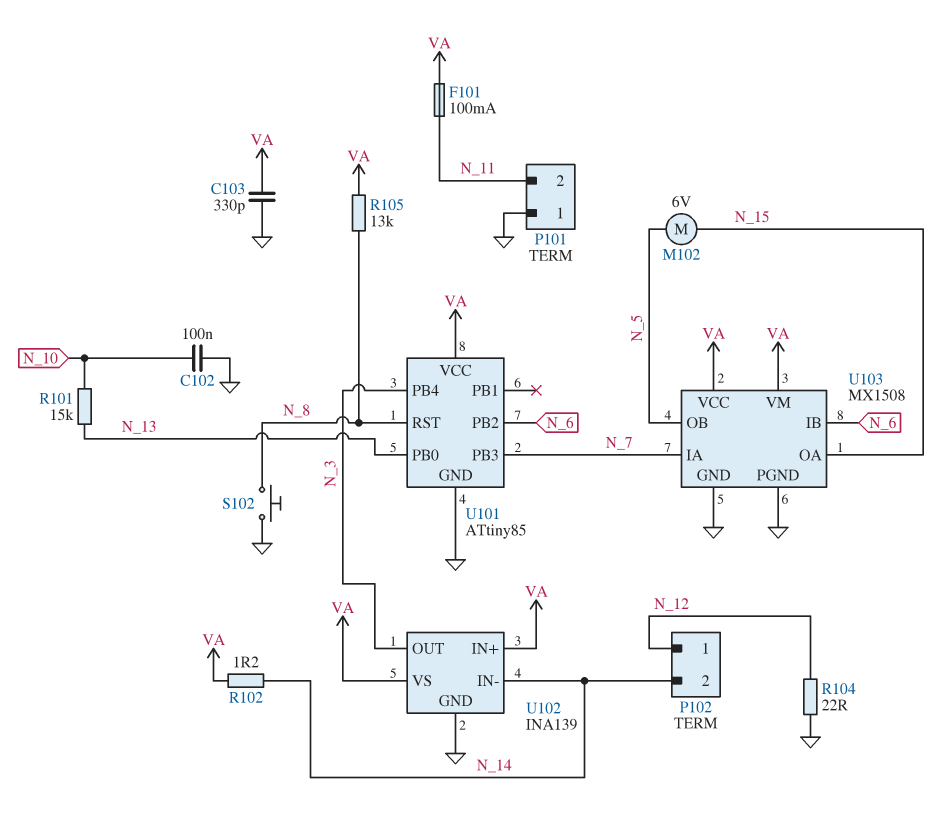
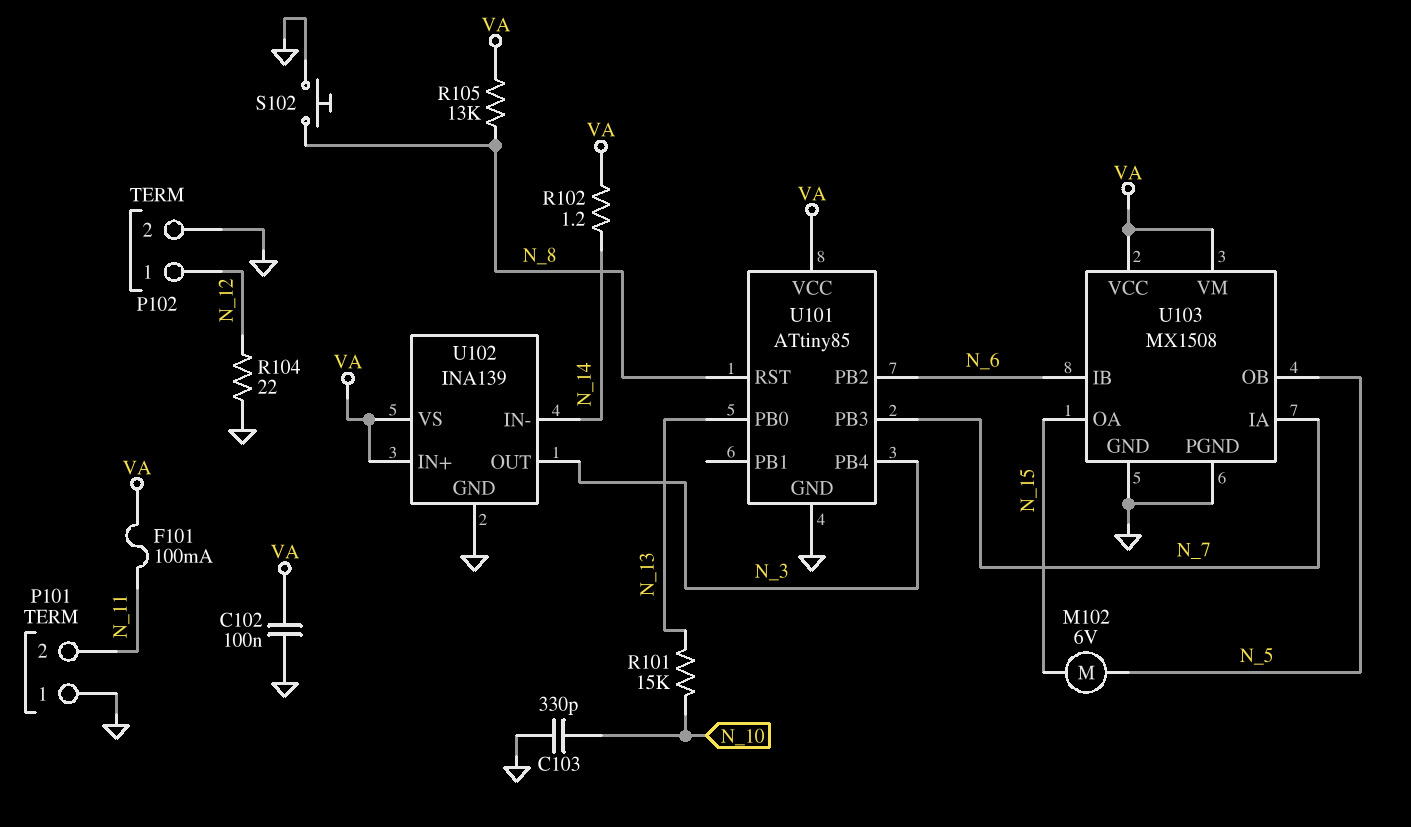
C102: 100nF (GND, N_10) -> 100nF (GND, VA)
C103: 330pF (GND, VA) -> 330pF (GND, N_10)
P102 pin 2: N_14 -> GND

